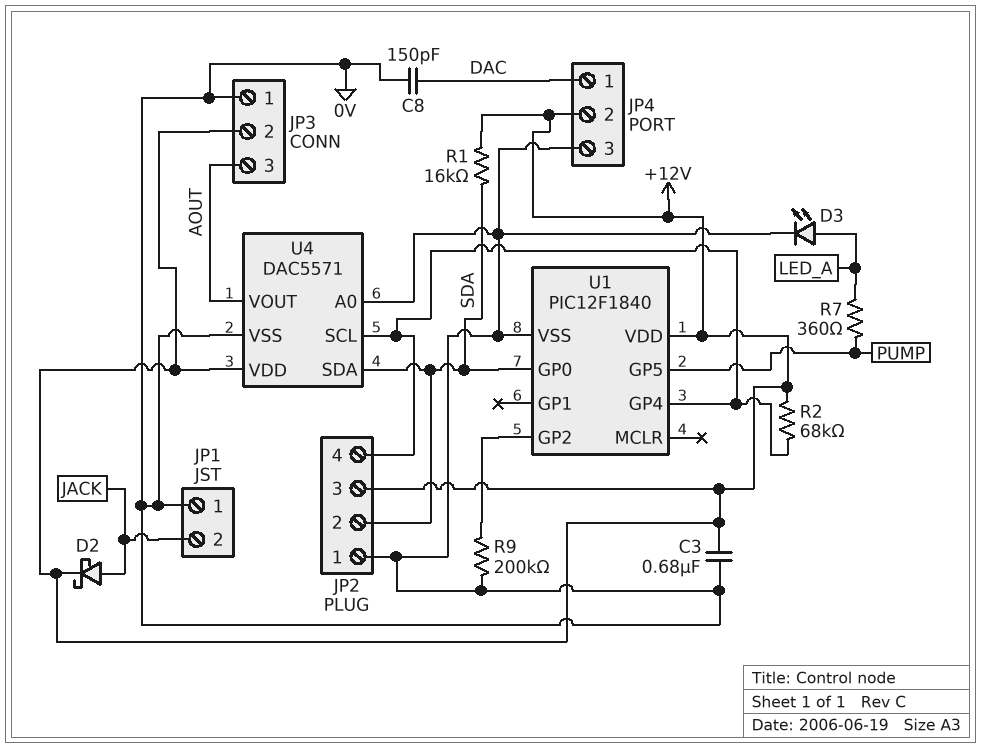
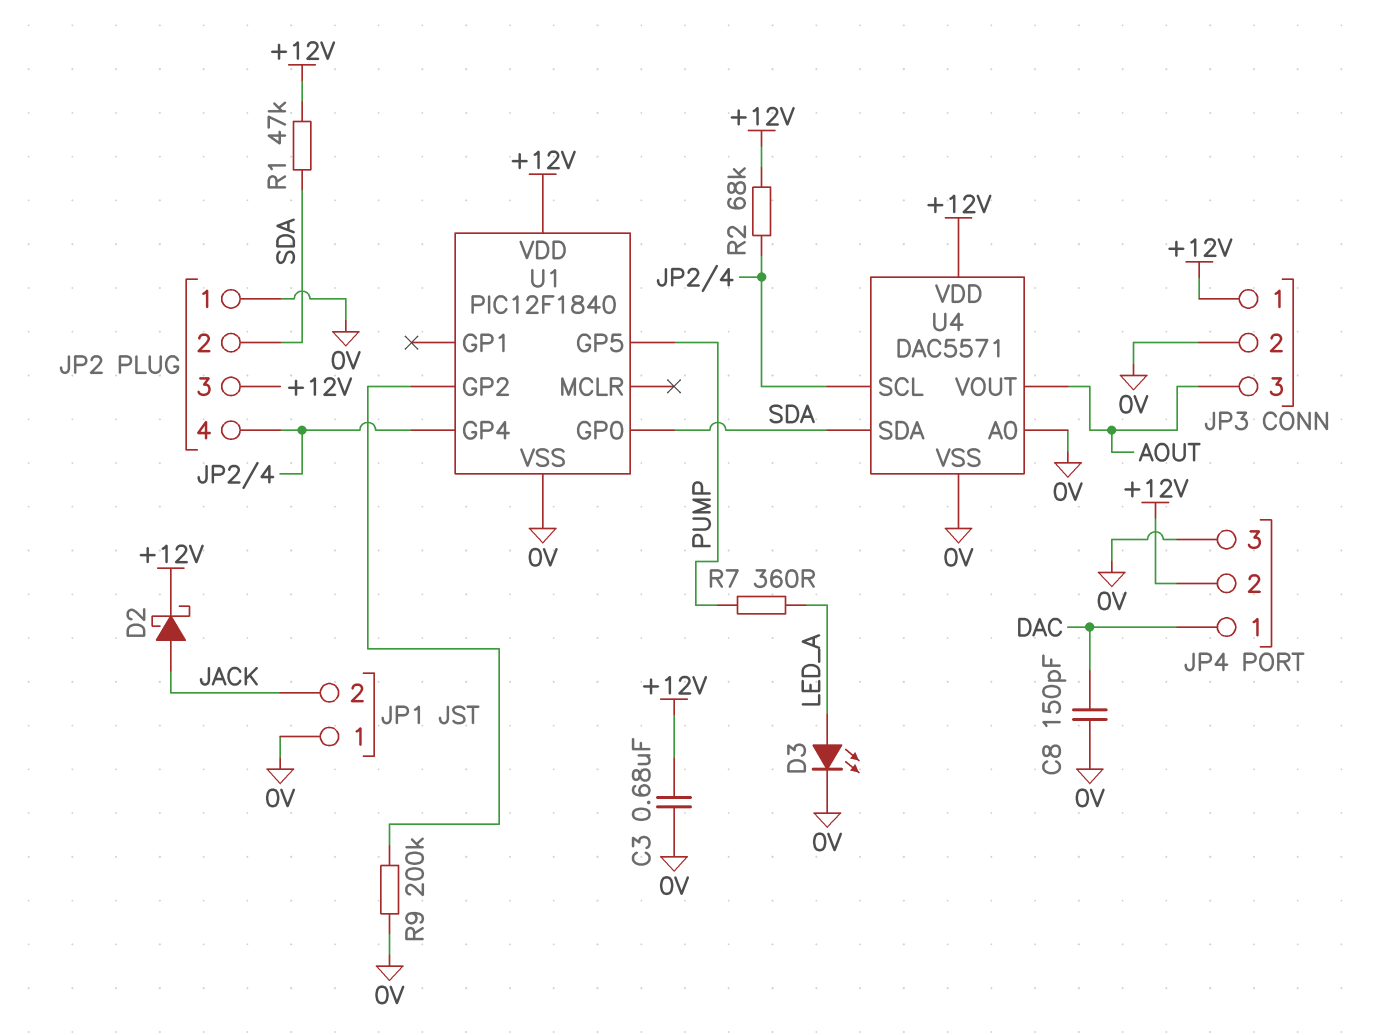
JP3 pin 1: 0V -> +12V
JP3 pin 2: +12V -> 0V
R1: 16k (+12V, SDA) -> 47k (+12V, SDA)

